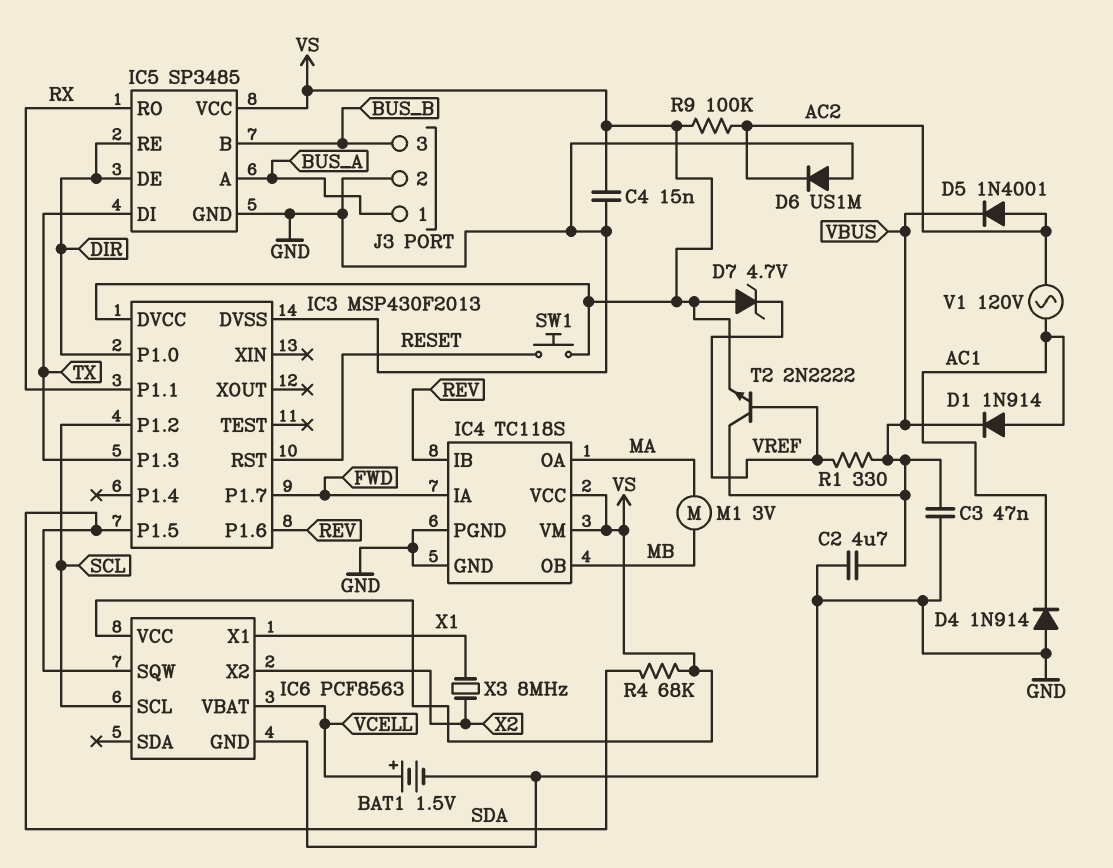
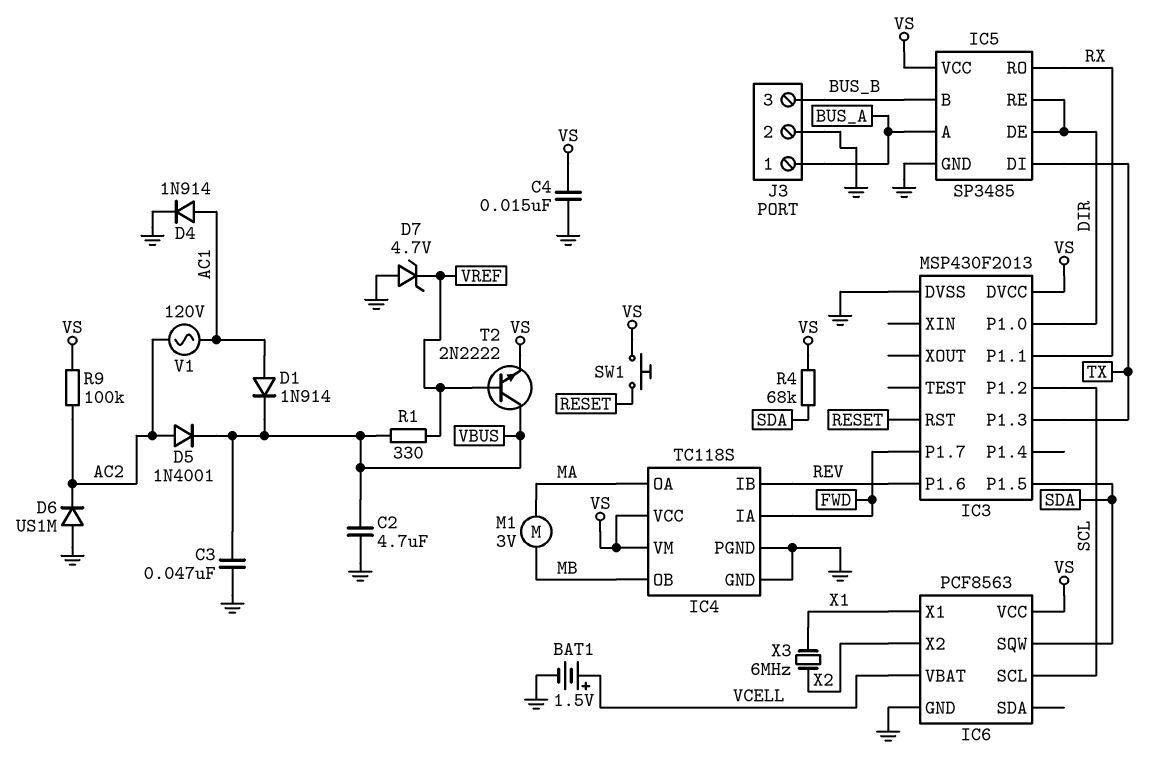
D4: diode 1N914 (A GND, K AC1) -> diode 1N914 (A AC1, K GND)
D7: zener 4.7V (A VS, K VREF) -> zener 4.7V (A GND, K VREF)
X3: 8MHz (X1, X2) -> 6MHz (X1, X2)

